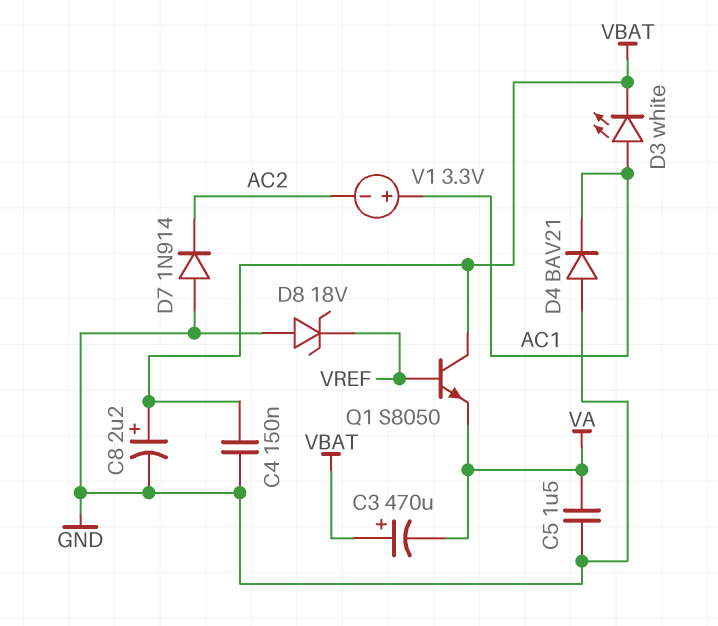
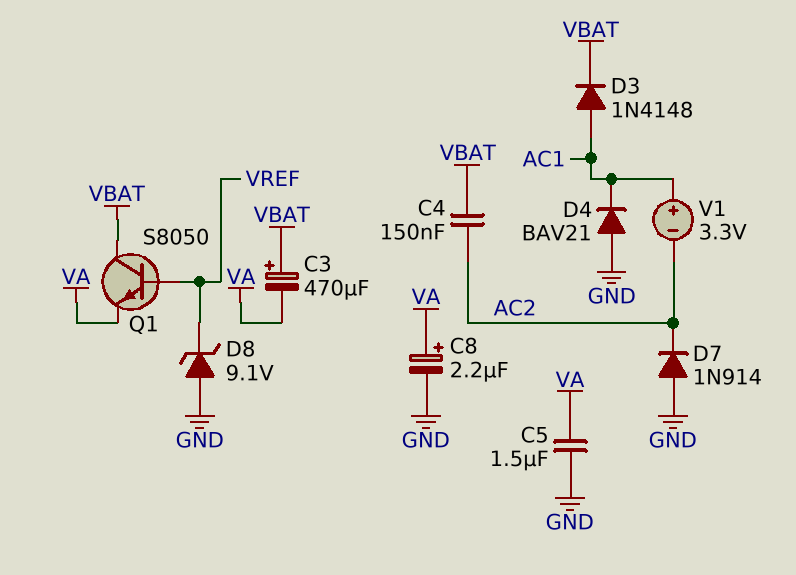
C4: 150nF (GND, VBAT) -> 150nF (AC2, VBAT)
C8: 2.2uF (plus VBAT, minus GND) -> 2.2uF (plus VA, minus GND)
D3: LED white (A AC1, K VBAT) -> diode 1N4148 (A AC1, K VBAT)
D8: zener 18V (A GND, K VREF) -> zener 9.1V (A GND, K VREF)

